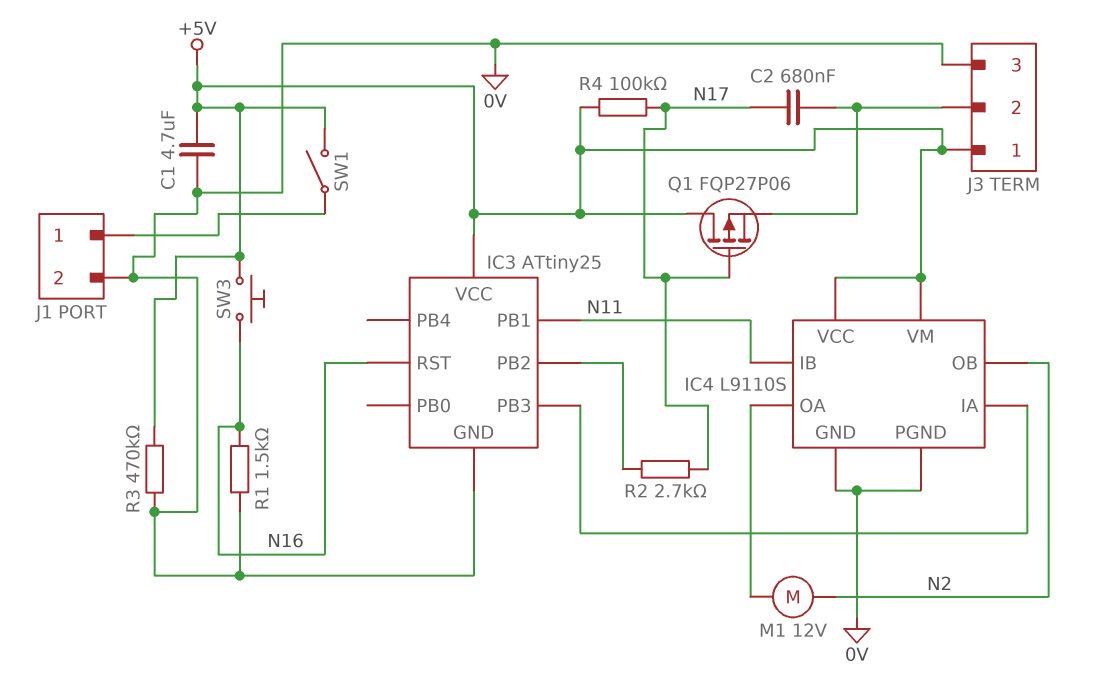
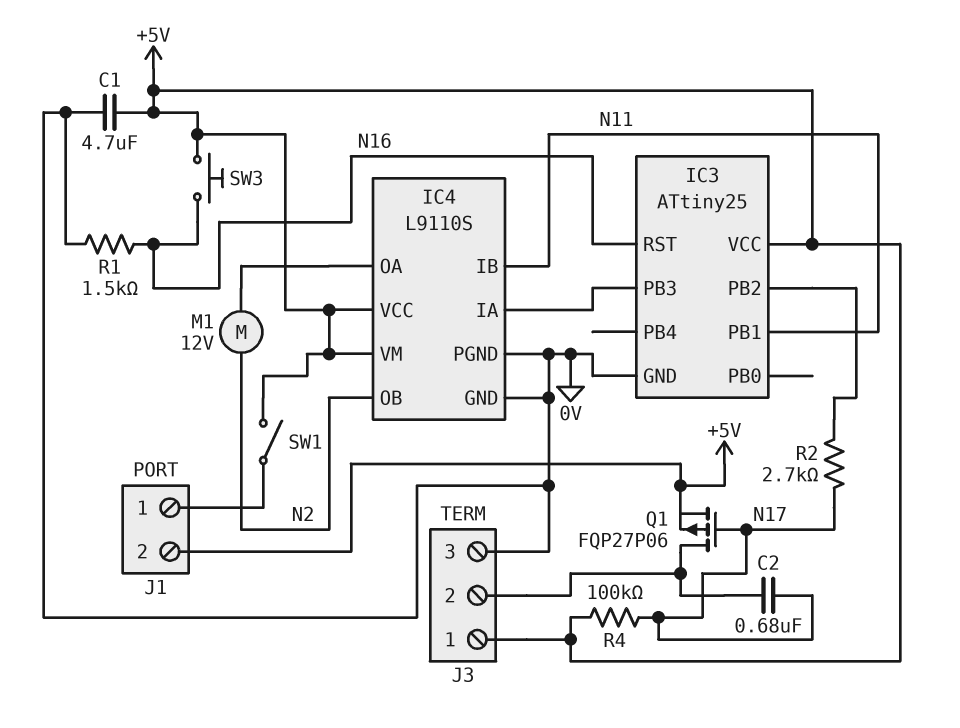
J1 pin 2: 0V -> +5V
Q1: PMOS FQP27P06 (G N17, D +5V, S J3/2) -> PMOS FQP27P06 (G N17, D J3/2, S +5V)
R3: 470k (+5V, 0V) -> none

